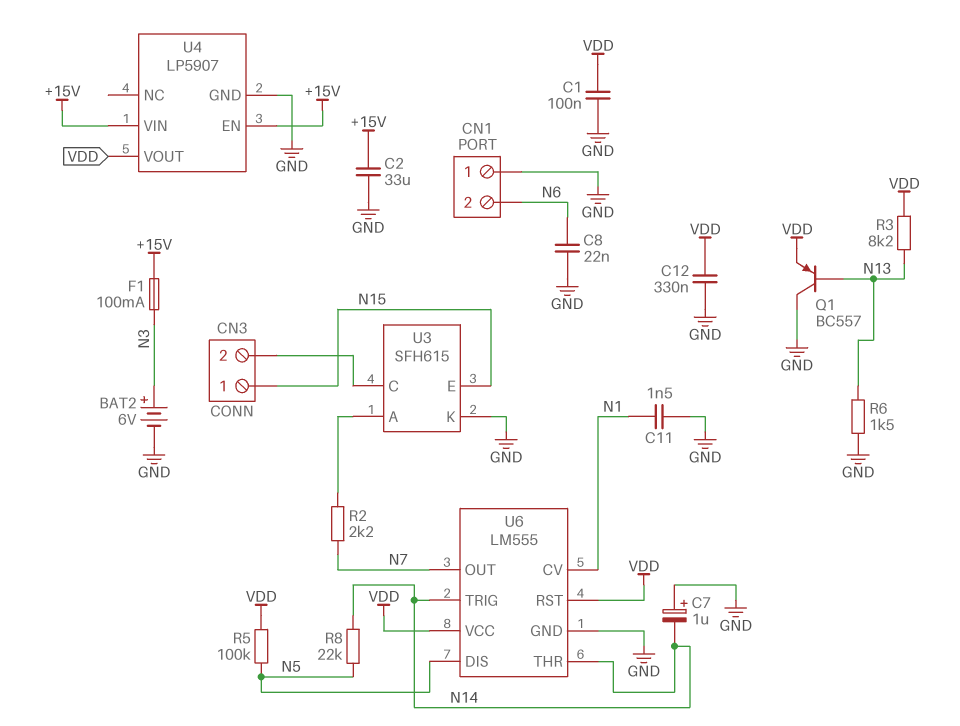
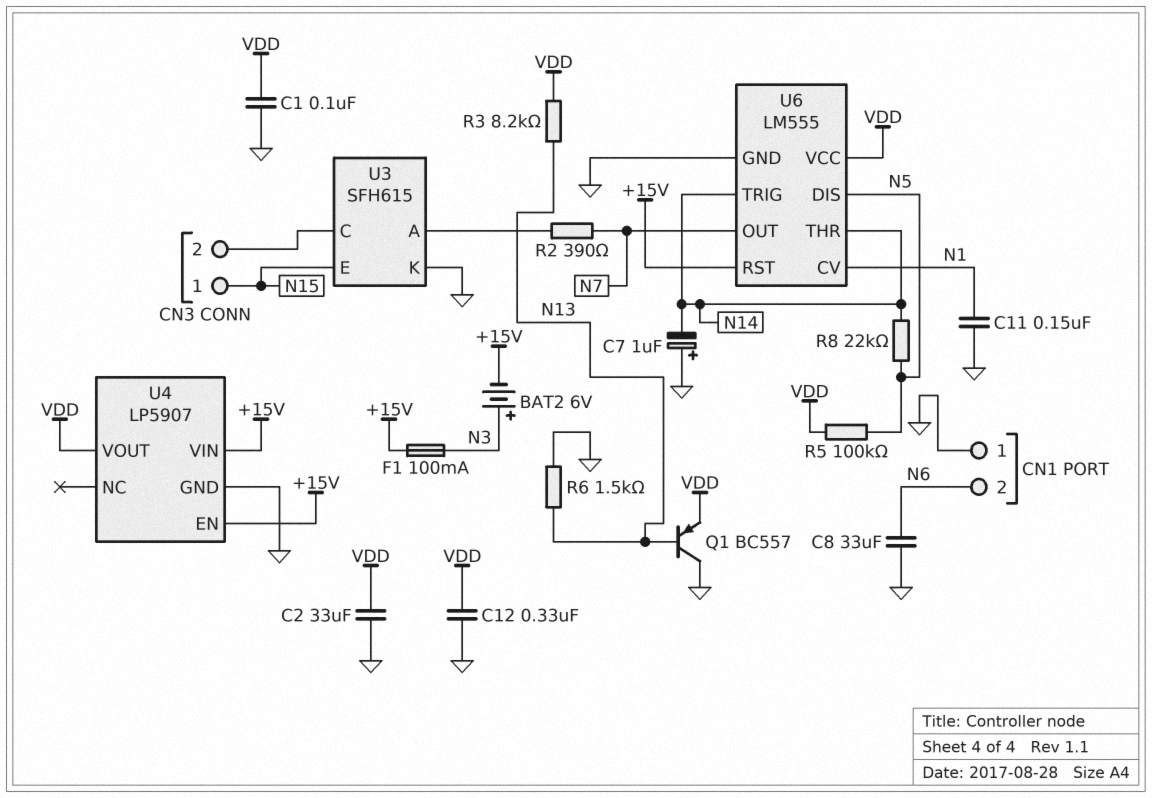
BAT2: 6V (plus N3, minus GND) -> 6V (plus N3, minus +15V)
C2: 33uF (+15V, GND) -> 33uF (GND, VDD)
C8: 22nF (GND, N6) -> 33uF (GND, N6)
C11: 1.5nF (GND, N1) -> 150nF (GND, N1)
R2: 2.2k (N7, U3/A) -> 390 (N7, U3/A)
U6 pin RST: VDD -> +15V

